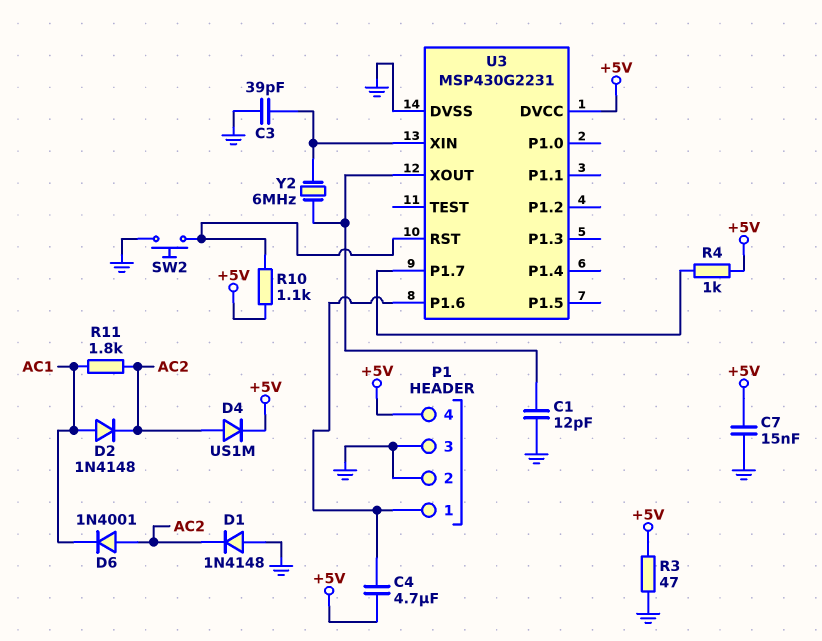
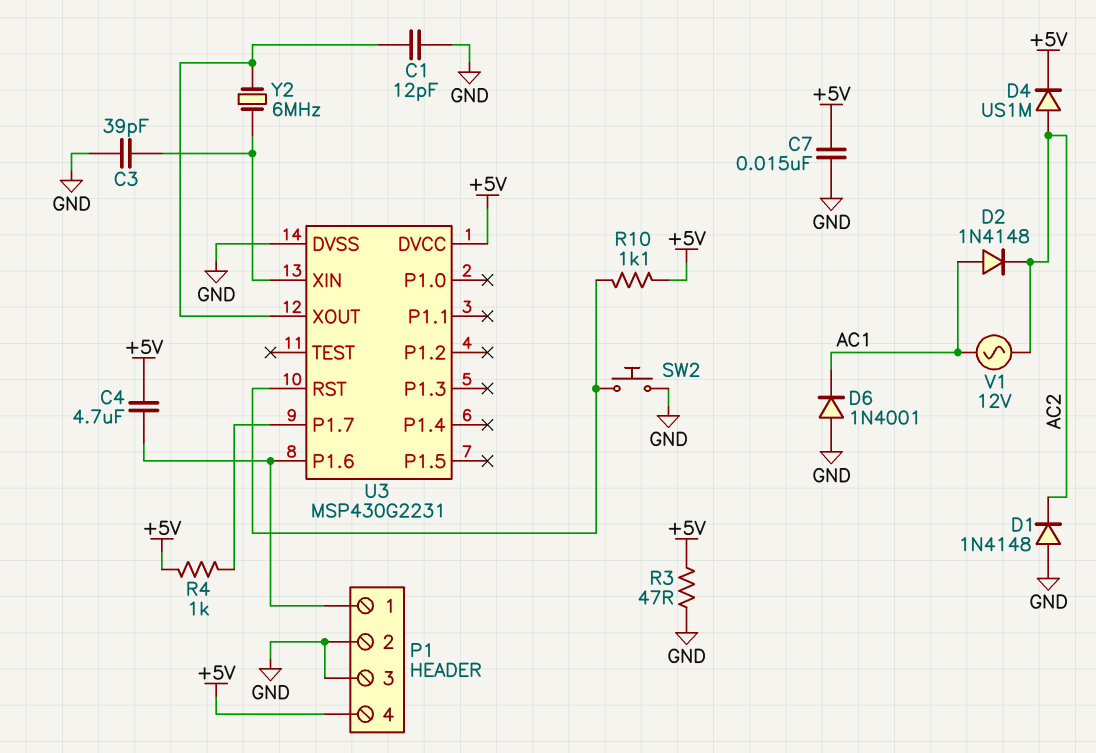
D6: diode 1N4001 (A AC2, K AC1) -> diode 1N4001 (A GND, K AC1)
R11: 1.8k (AC1, AC2) -> none
V1: none -> AC 12V (AC1, AC2)

